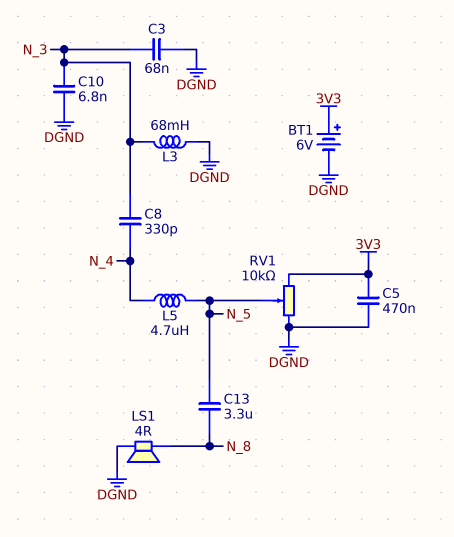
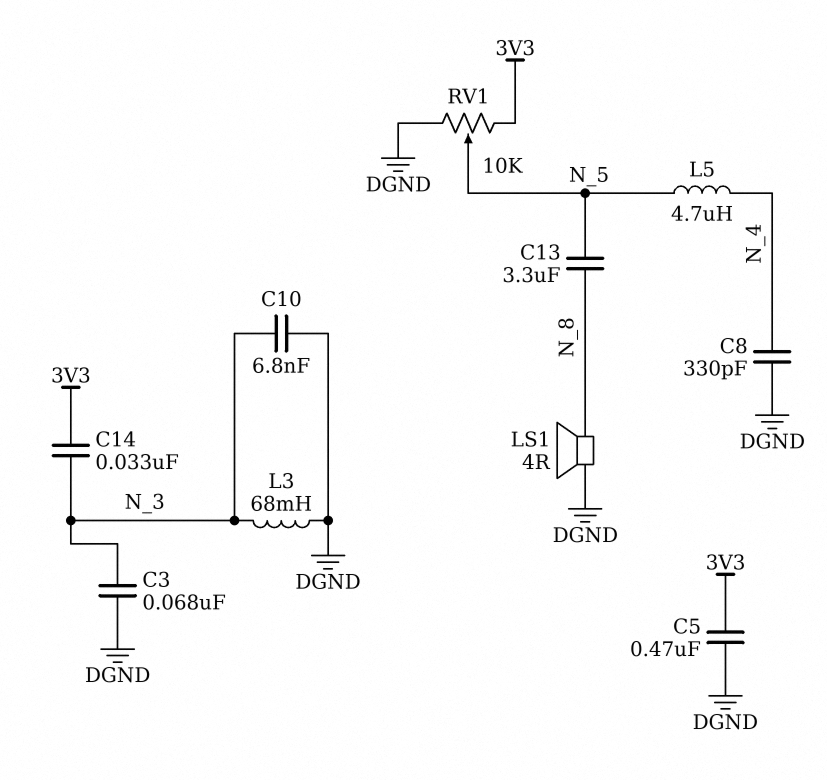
BT1: 6V (plus 3V3, minus DGND) -> none
C8: 330pF (N_3, N_4) -> 330pF (DGND, N_4)
C14: none -> 33nF (3V3, N_3)

